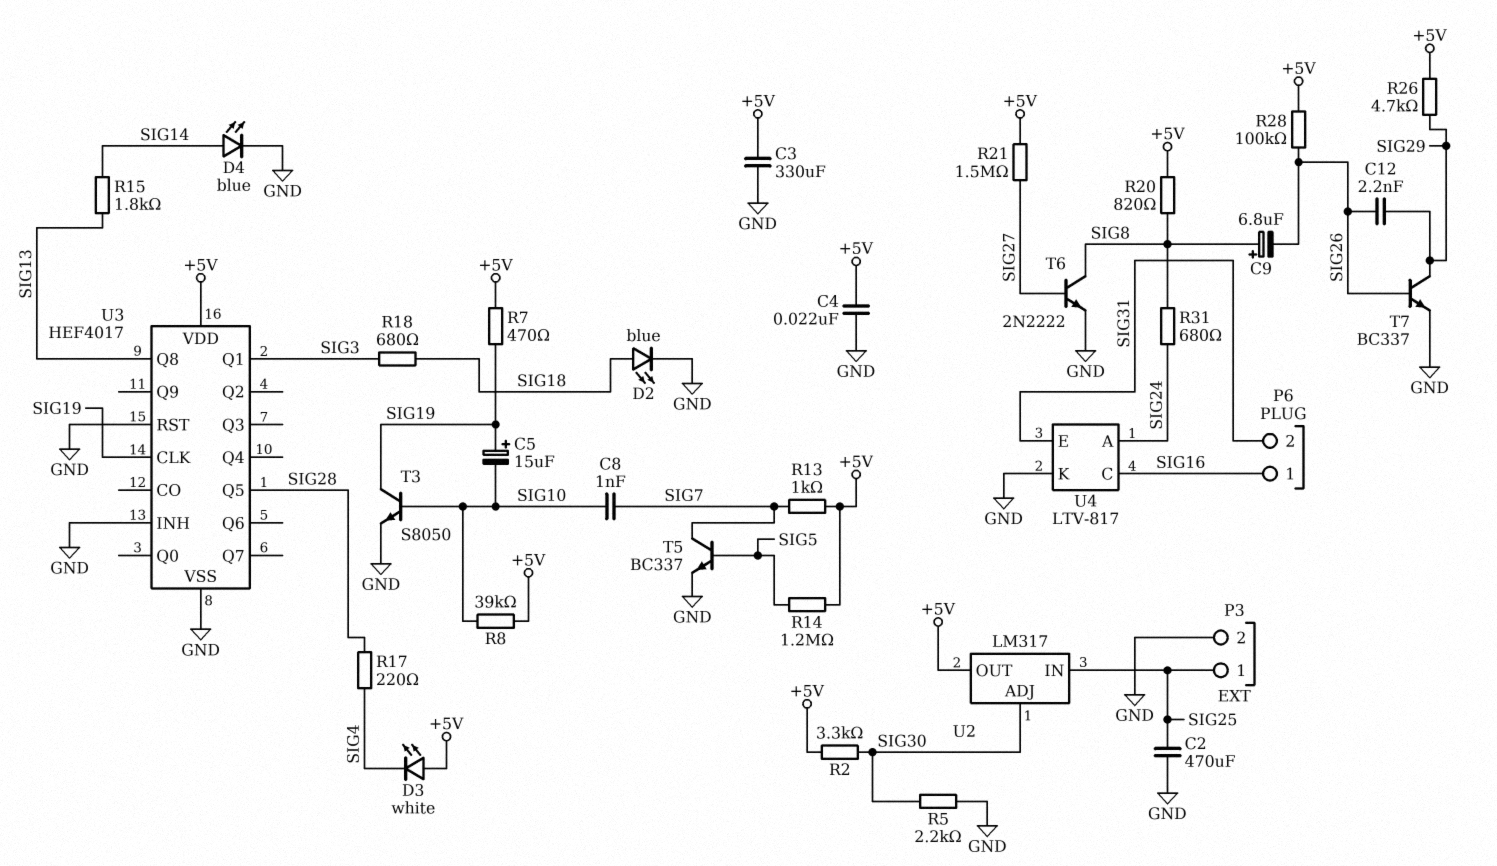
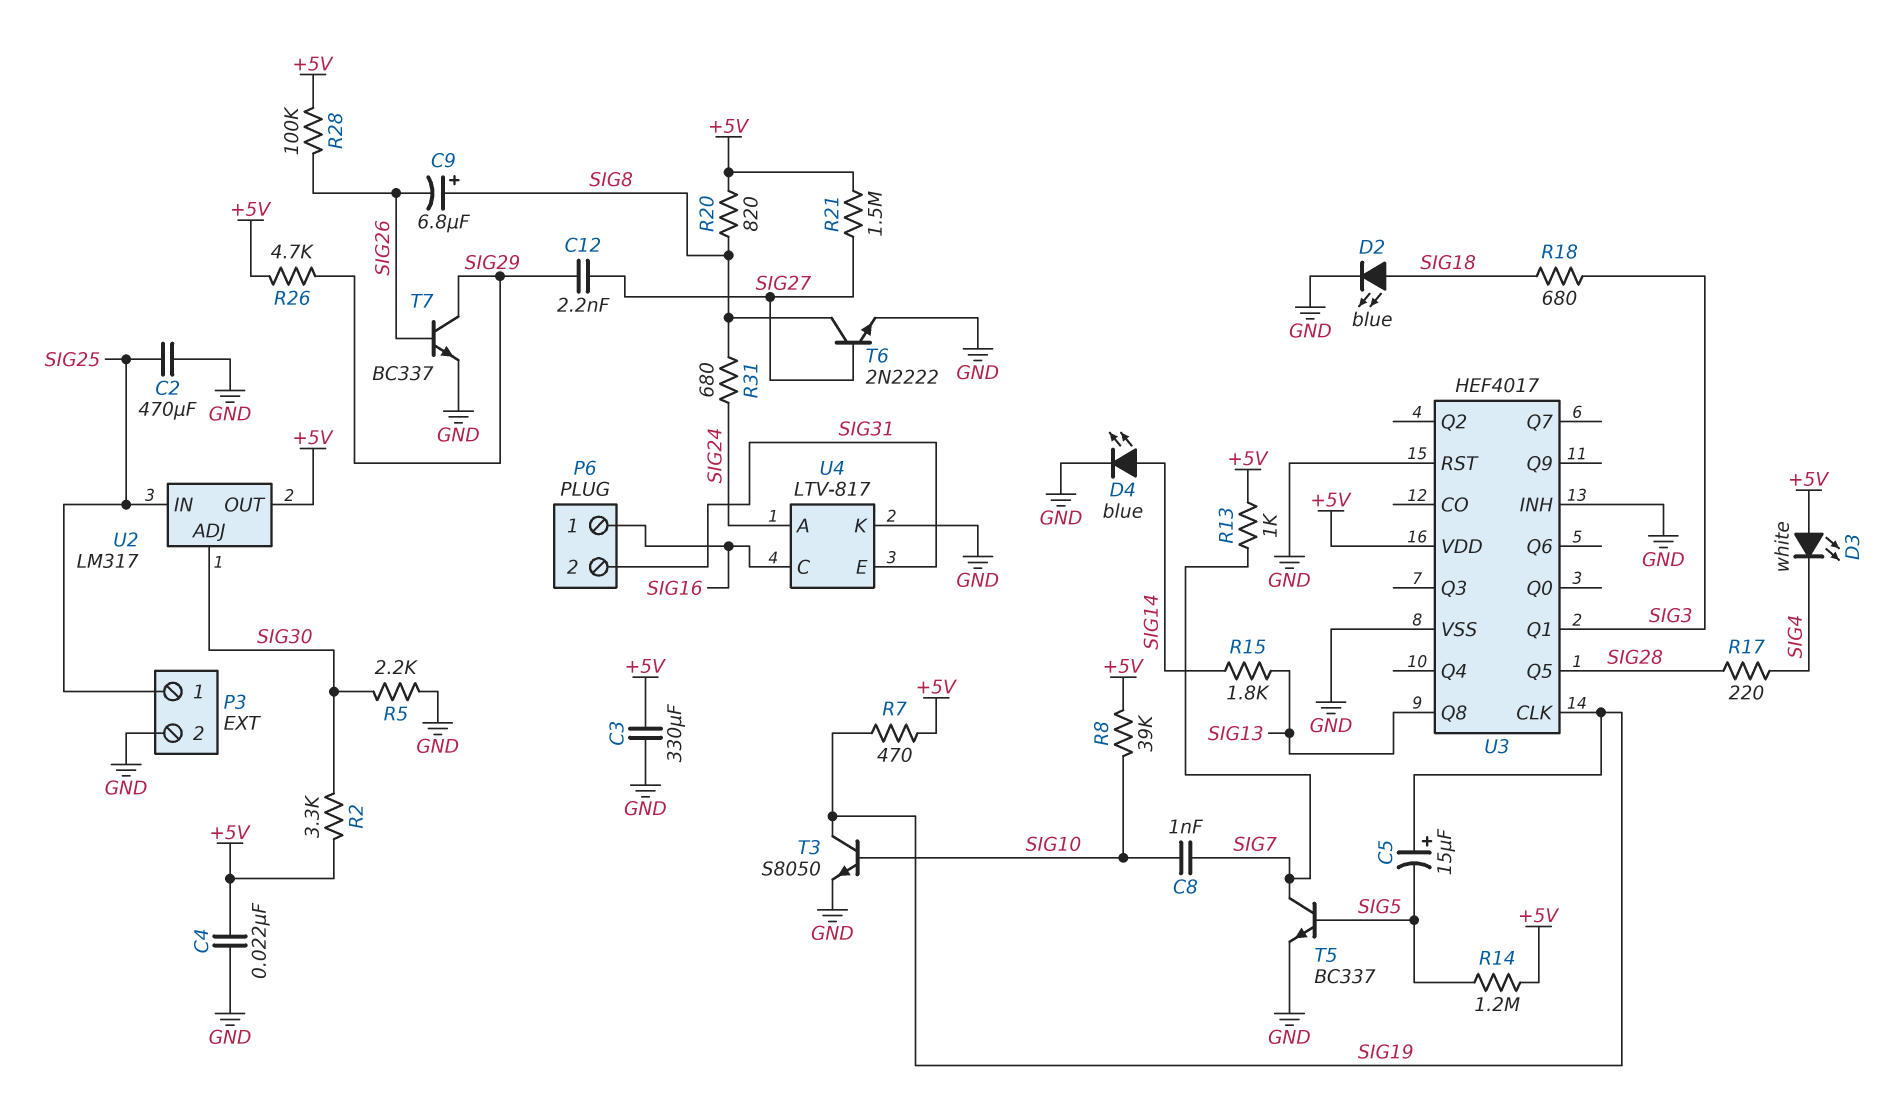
C5: 15uF (plus SIG19, minus SIG10) -> 15uF (plus SIG19, minus SIG5)
C12: 2.2nF (SIG26, SIG29) -> 2.2nF (SIG27, SIG29)

